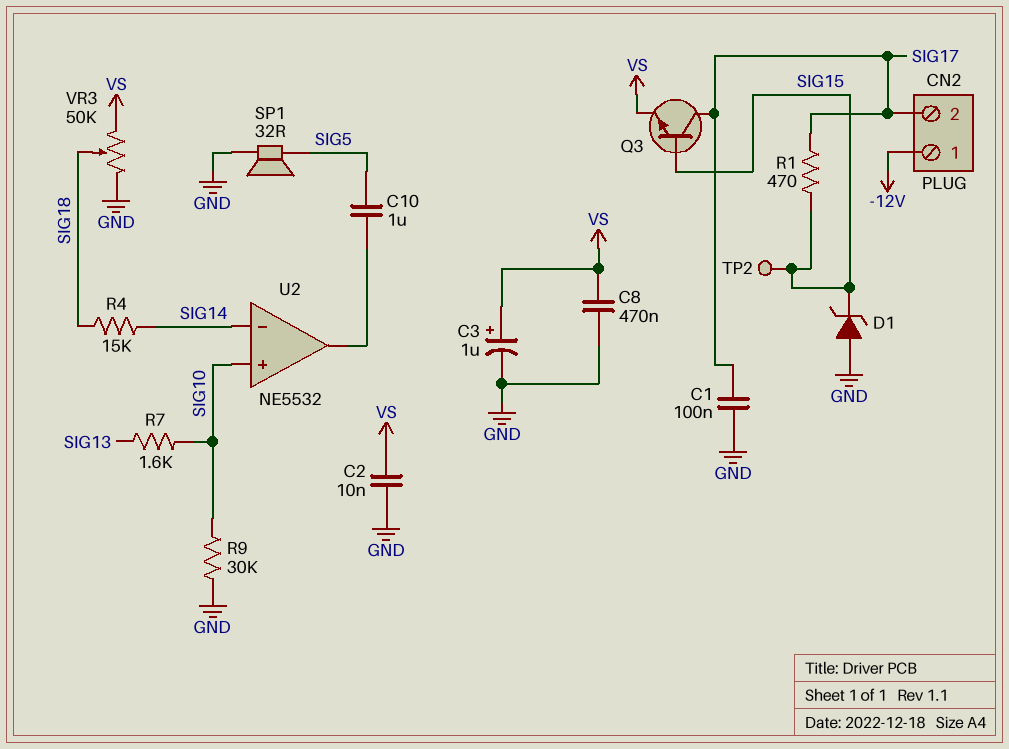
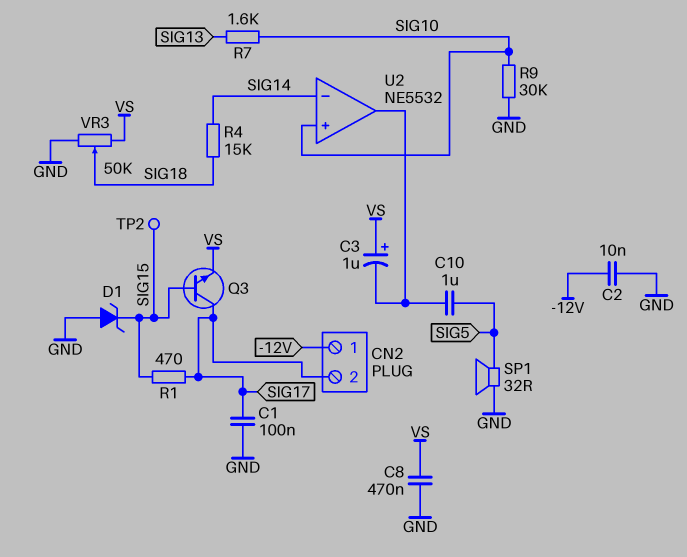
C2: 10nF (GND, VS) -> 10nF (-12V, GND)
C3: 1uF (plus VS, minus GND) -> 1uF (plus VS, minus U2/out)

